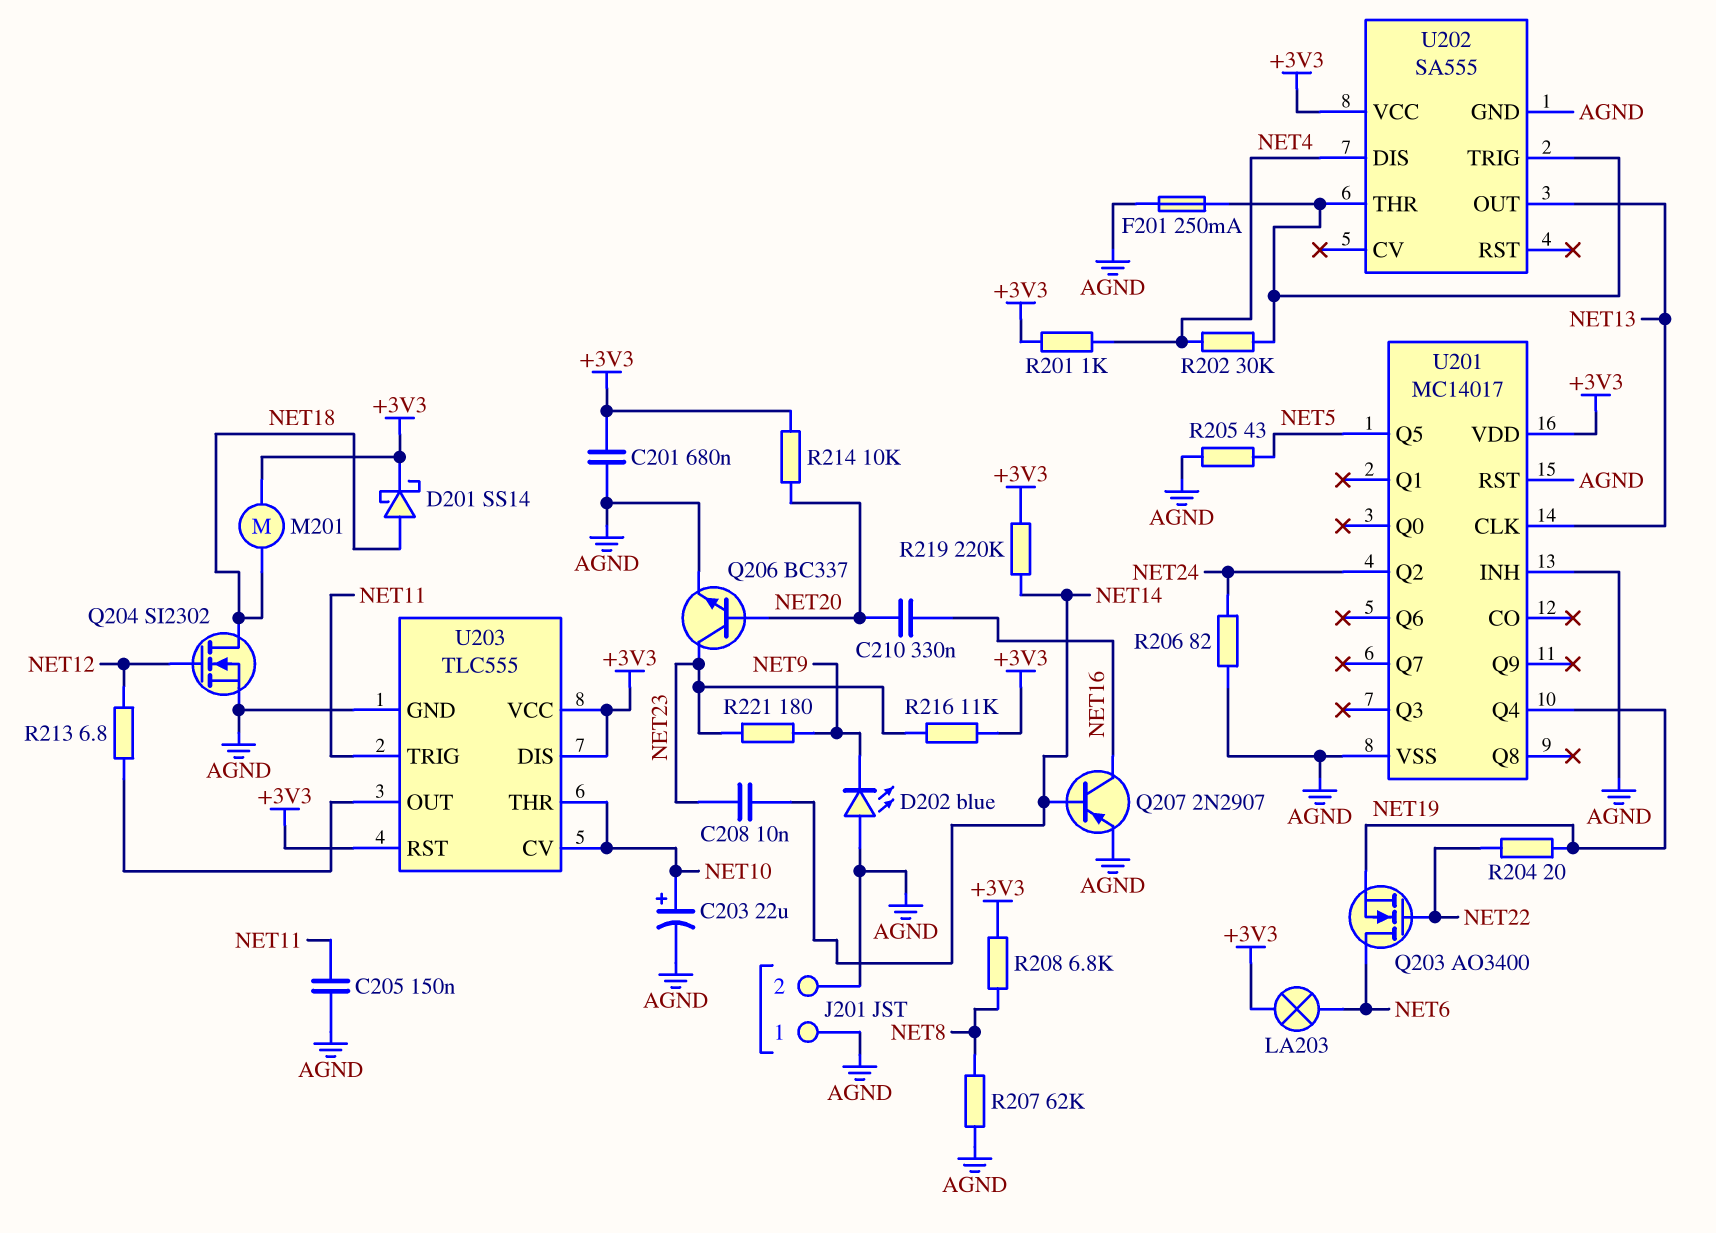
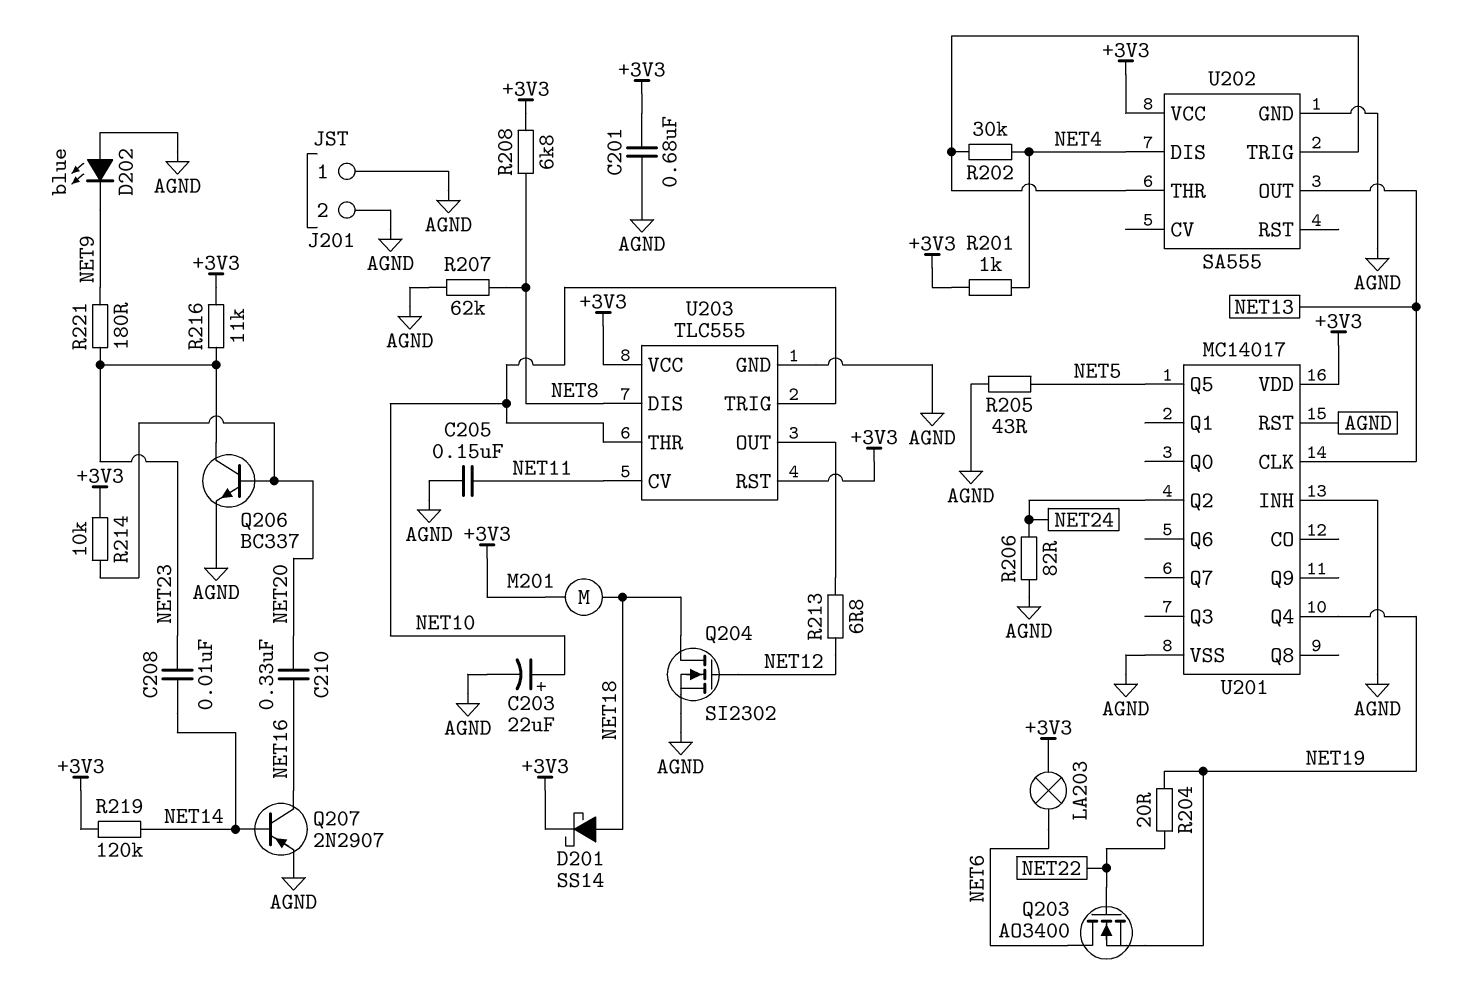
F201: 250mA (AGND, U202/THR) -> none
R219: 220k (+3V3, NET14) -> 120k (+3V3, NET14)
U203 pin CV: NET10 -> NET11
U203 pin DIS: +3V3 -> NET8
U203 pin TRIG: NET11 -> NET10

